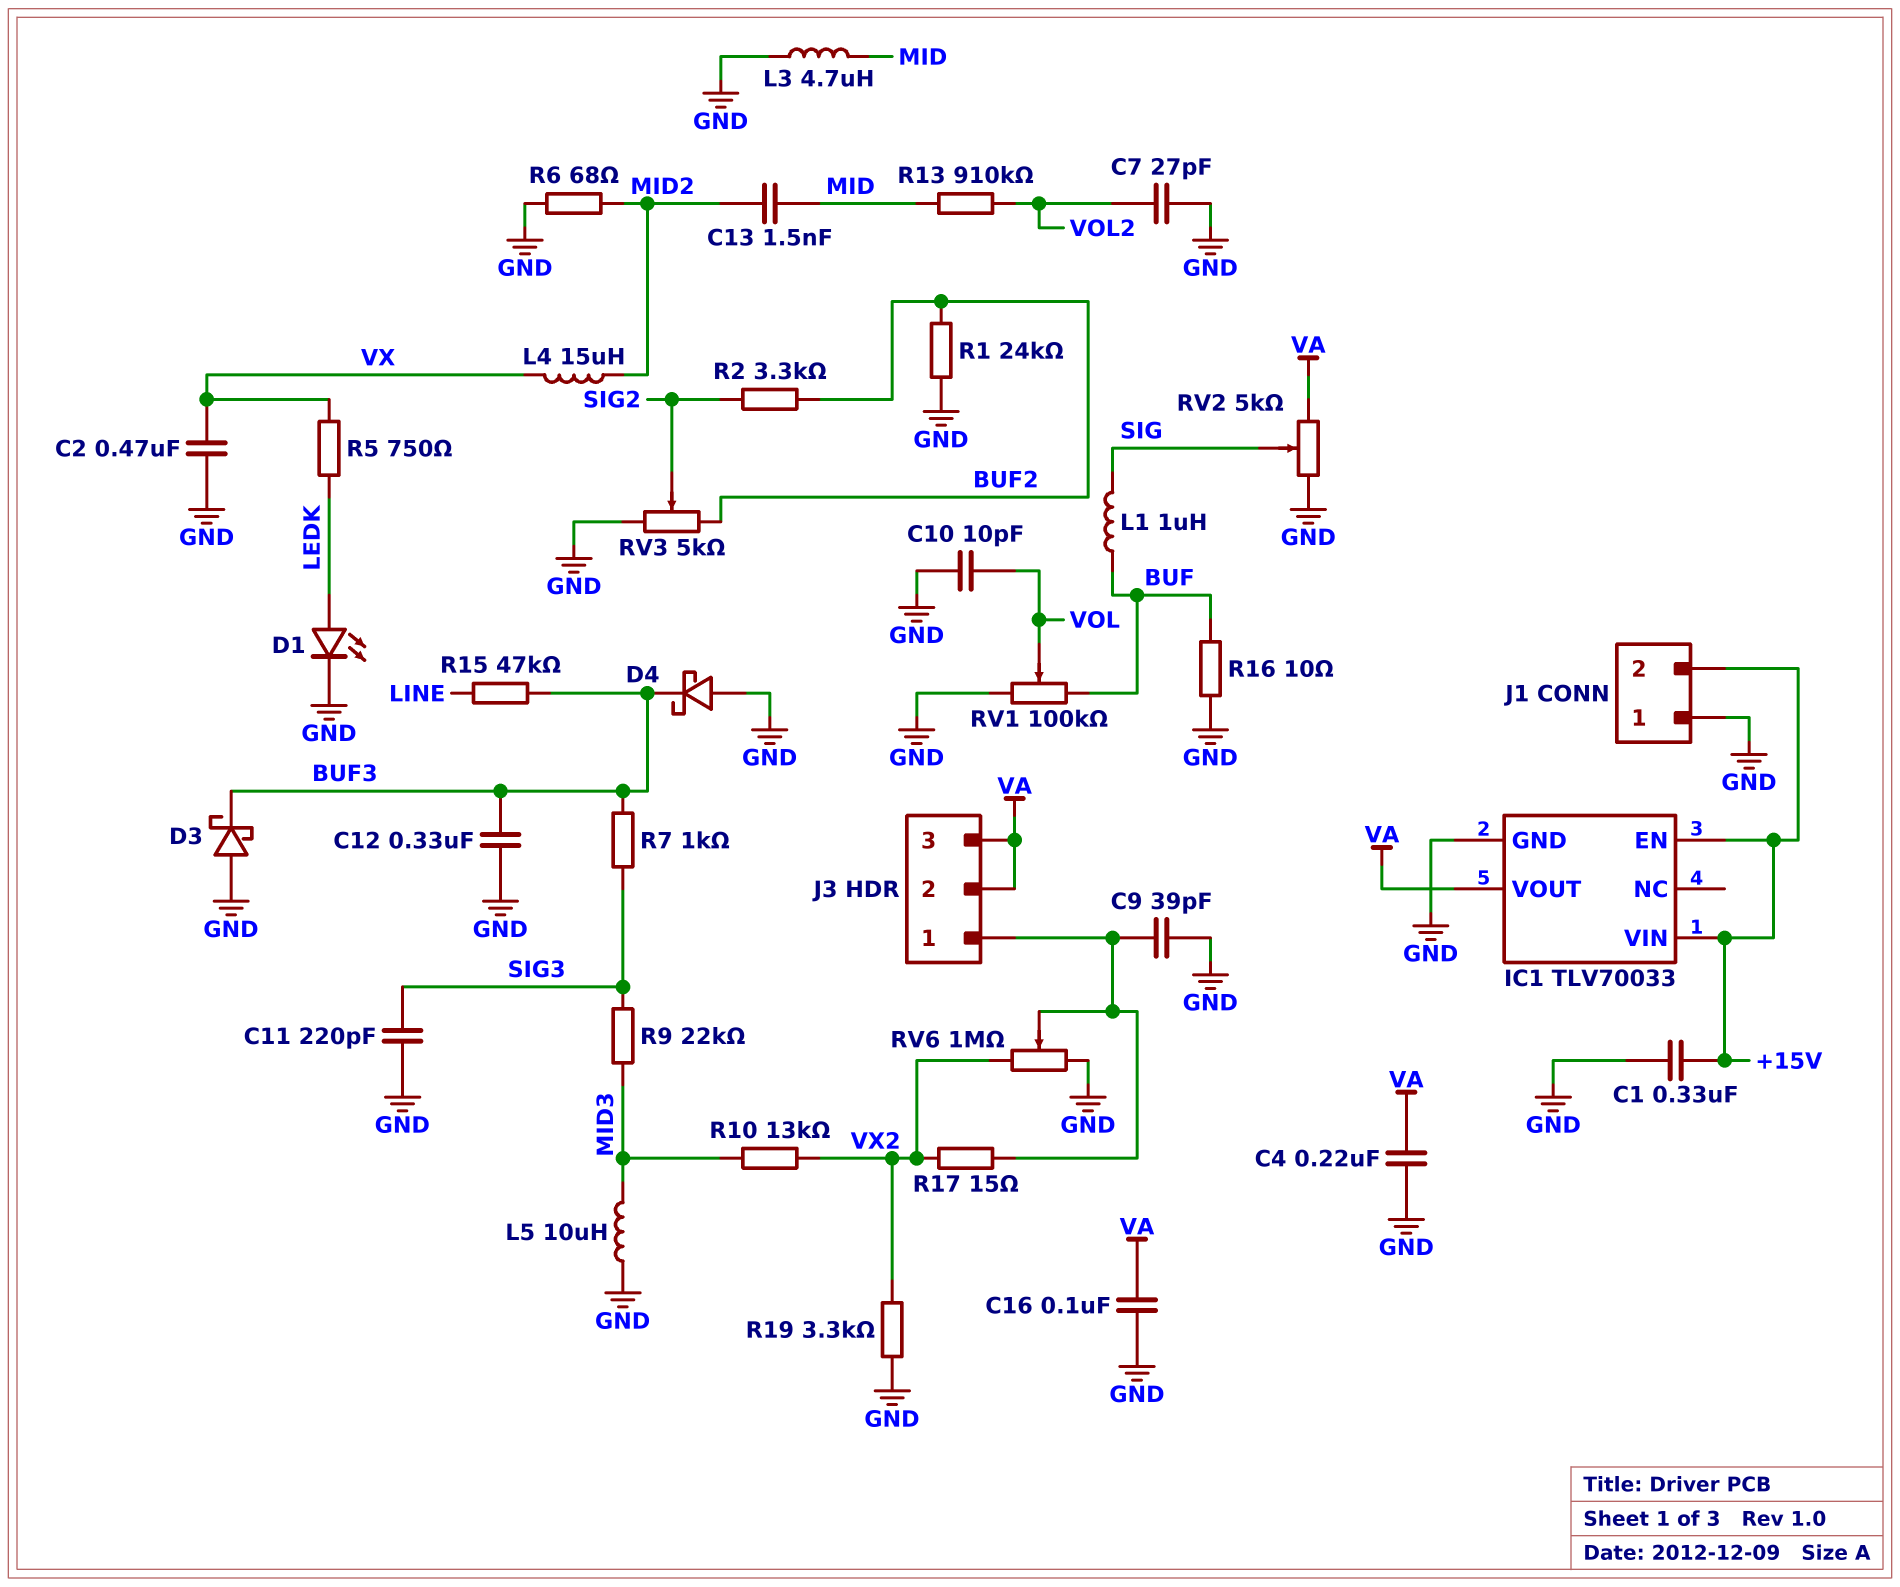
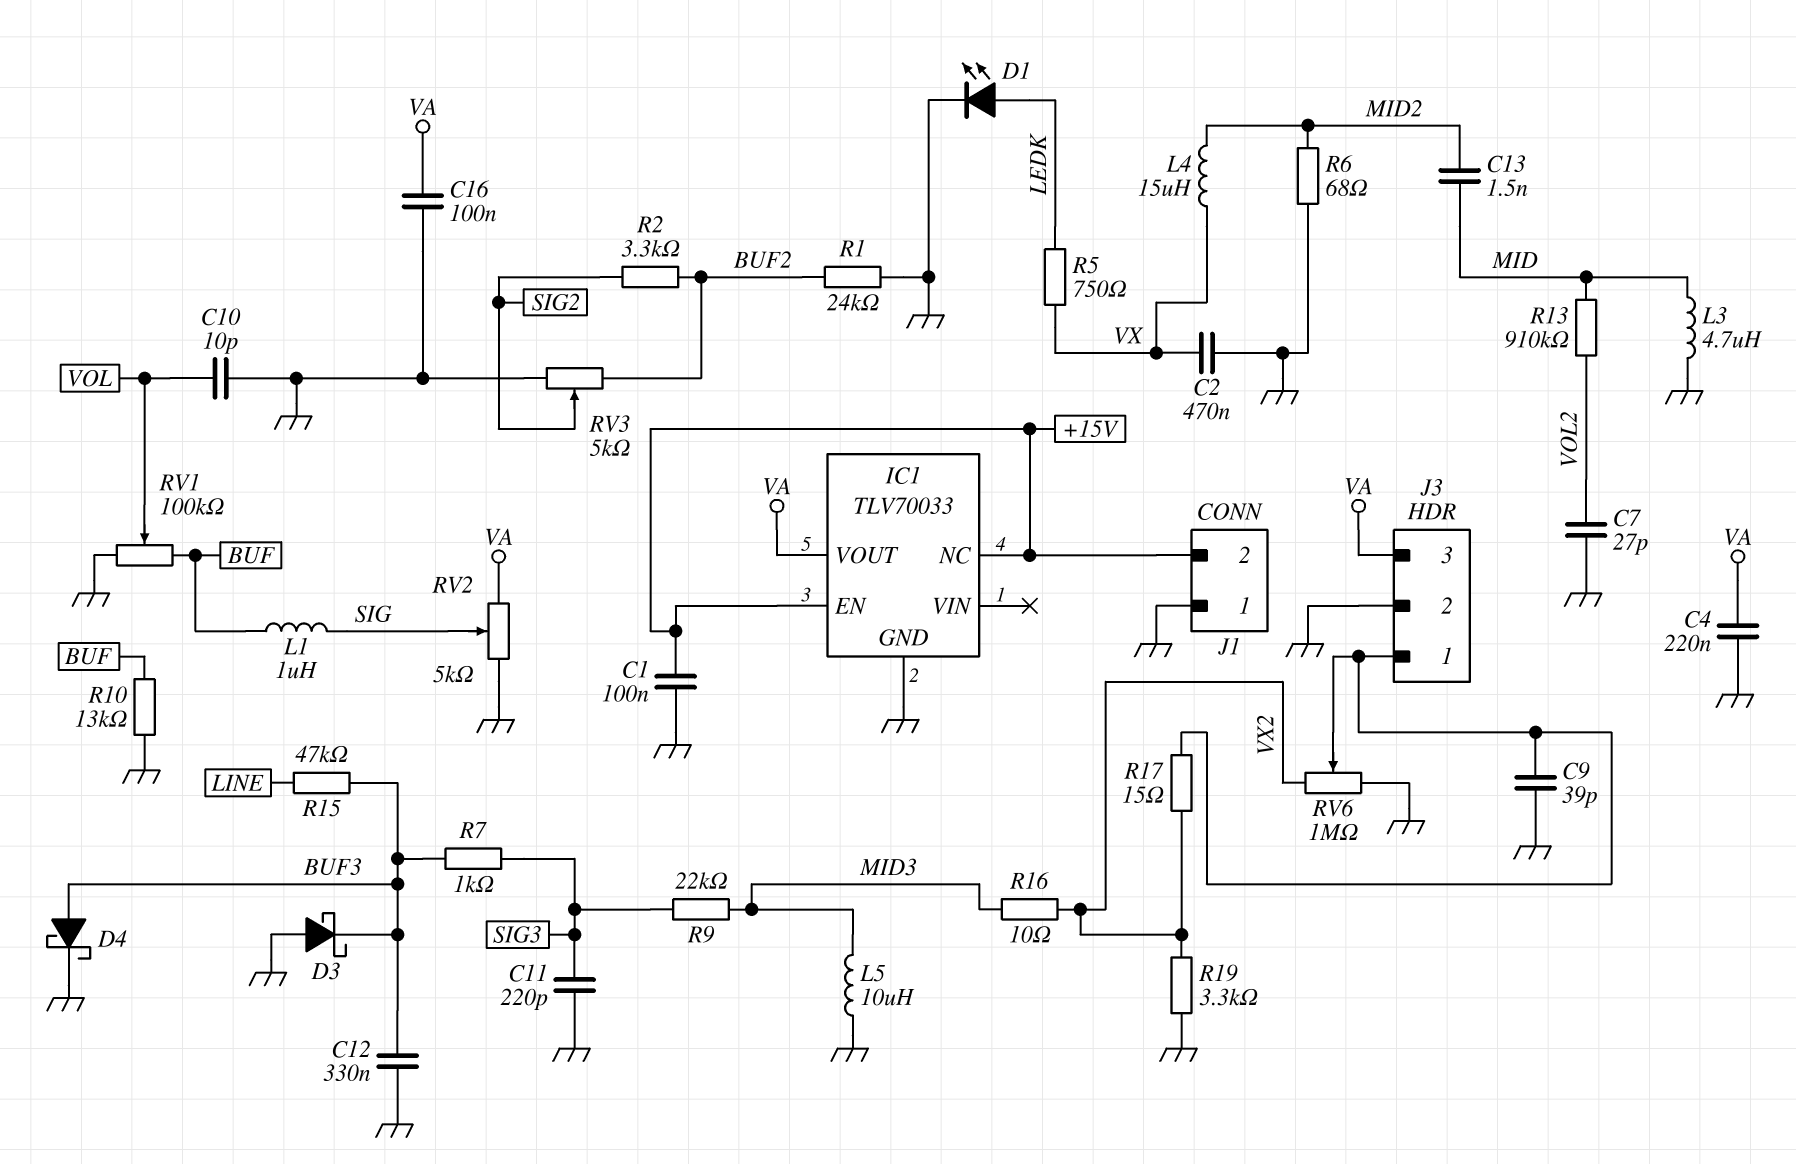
C1: 330nF (+15V, GND) -> 100nF (+15V, GND)
D4: schottky (A GND, K BUF3) -> schottky (A BUF3, K GND)
IC1 pin NC: none -> +15V
IC1 pin VIN: +15V -> none
J3 pin 2: VA -> GND
R10: 13k (MID3, VX2) -> 13k (BUF, GND)
R16: 10 (BUF, GND) -> 10 (MID3, VX2)

